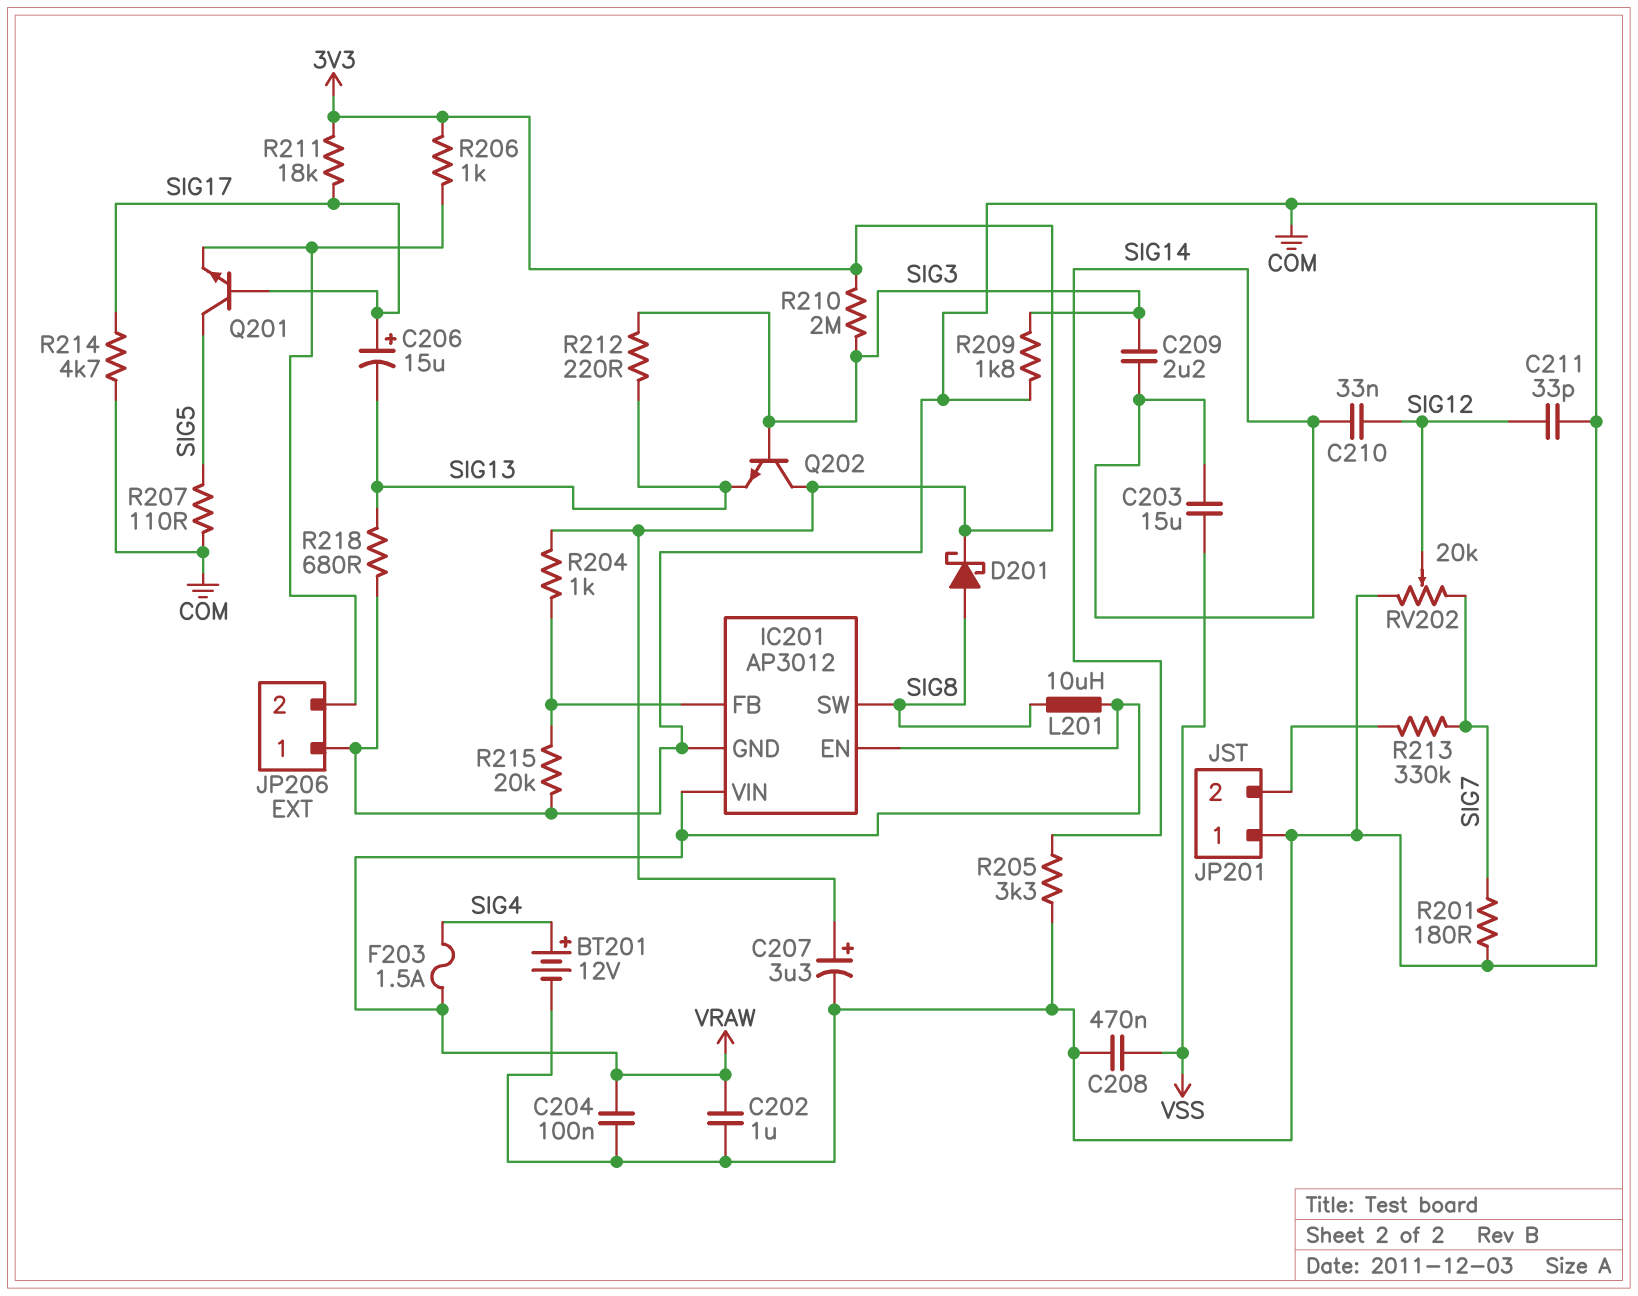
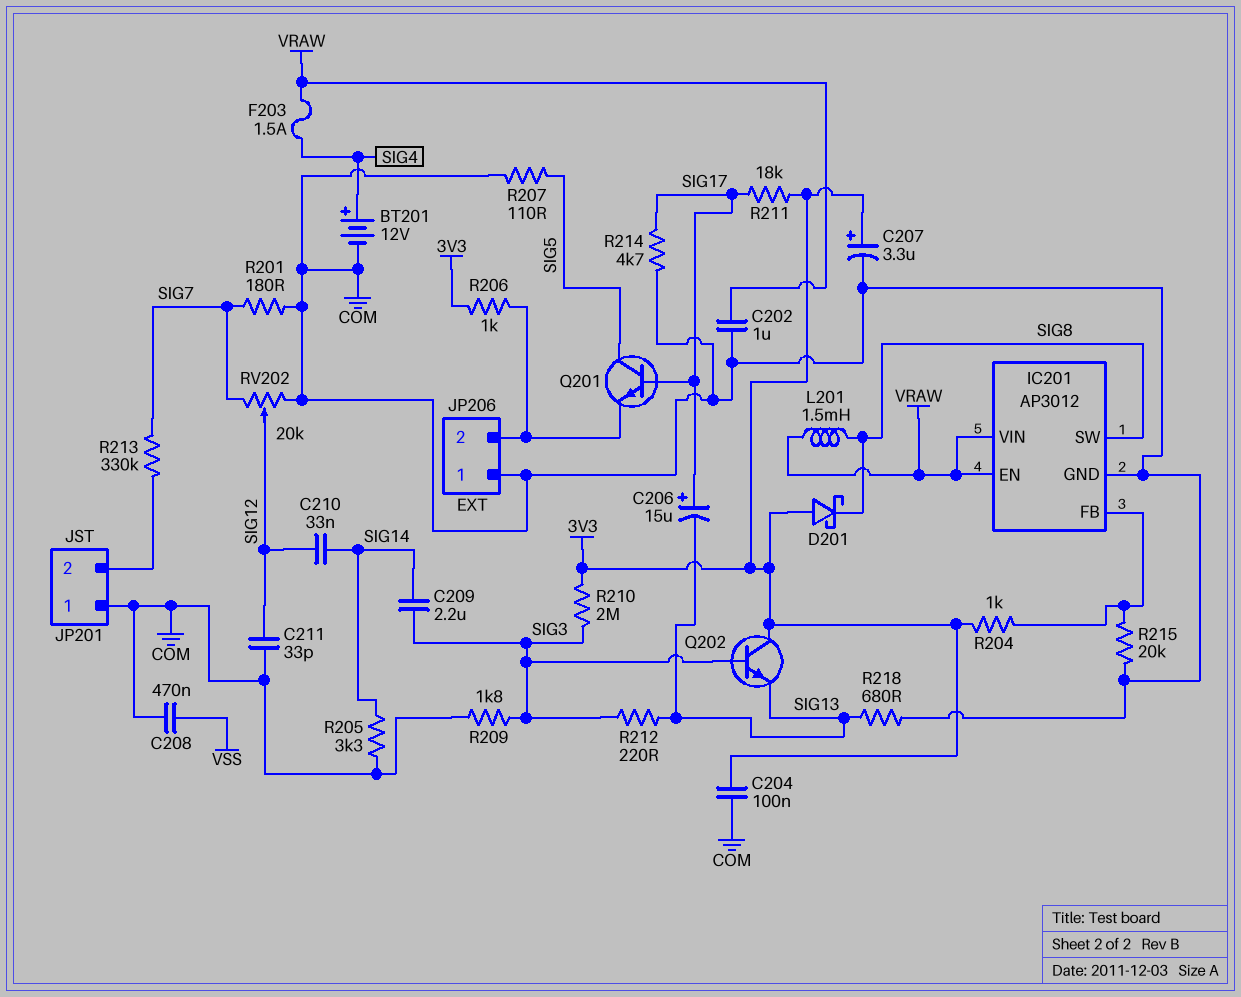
C203: 15uF (SIG14, VSS) -> none
C204: 100nF (COM, VRAW) -> 100nF (3V3, COM)
D201: schottky (A SIG8, K 3V3) -> schottky (A 3V3, K SIG8)
L201: 10uH (SIG8, VRAW) -> 1.5mH (SIG8, VRAW)

